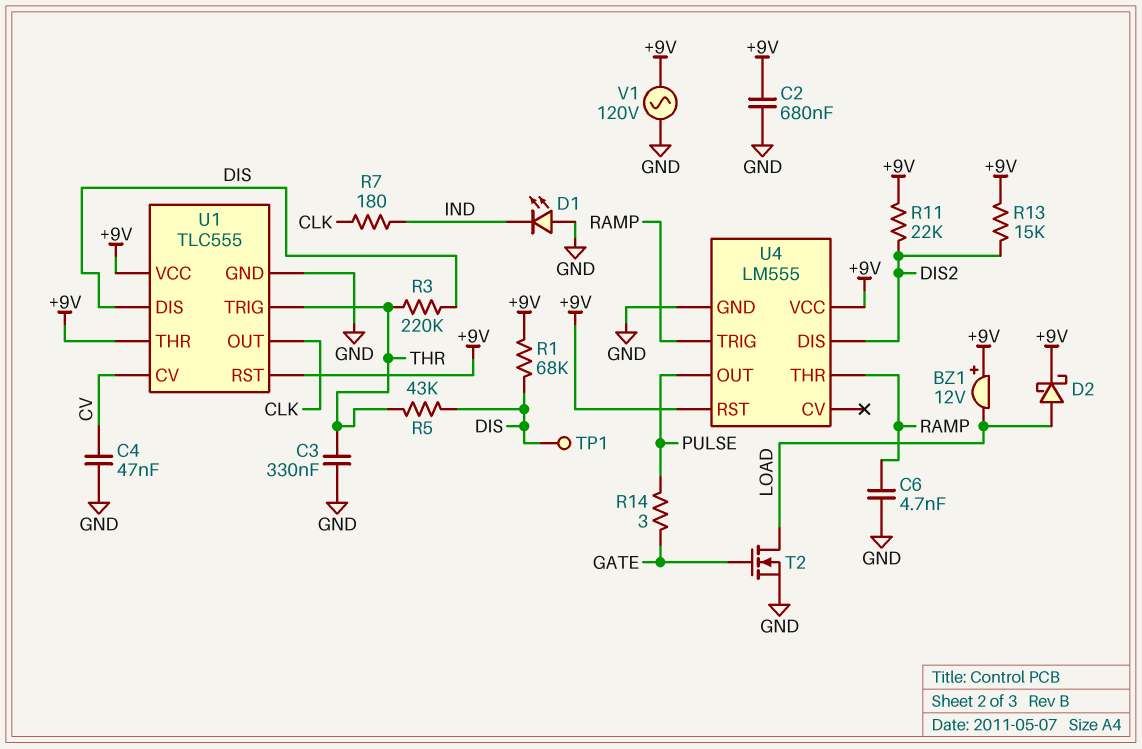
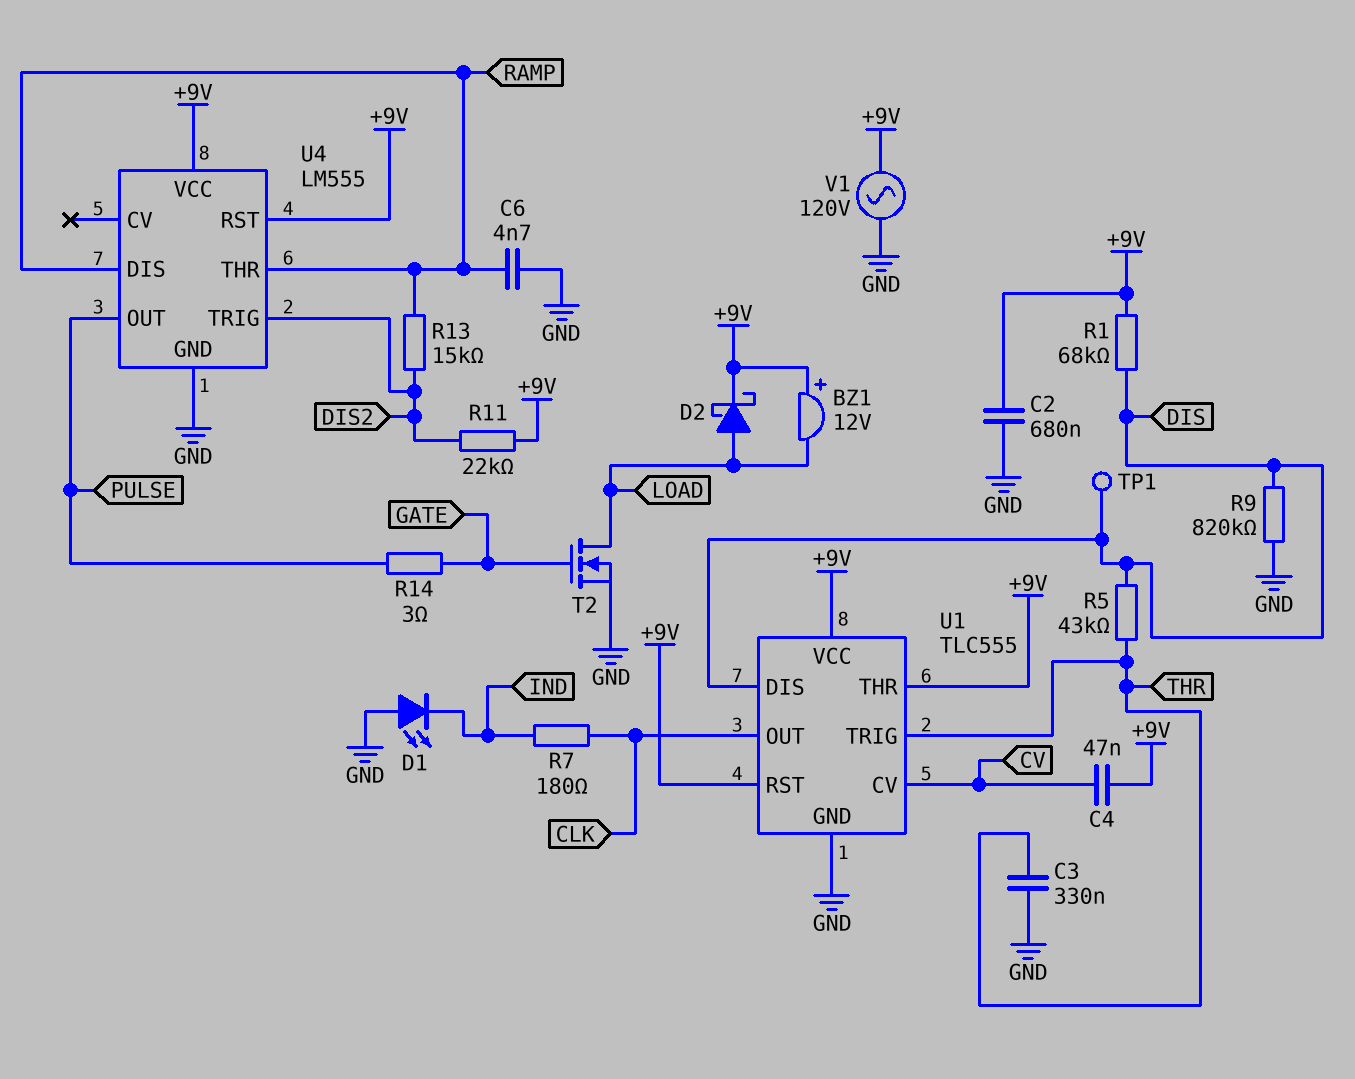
C4: 47nF (CV, GND) -> 47nF (+9V, CV)
R3: 220k (DIS, THR) -> none
R9: none -> 820k (DIS, GND)
R13: 15k (+9V, DIS2) -> 15k (DIS2, RAMP)
U4 pin DIS: DIS2 -> RAMP
U4 pin TRIG: RAMP -> DIS2

